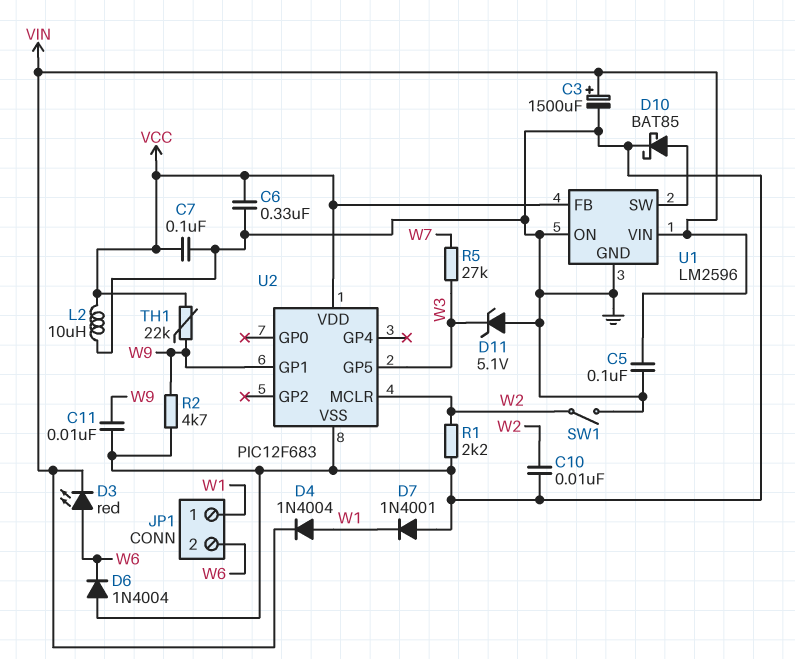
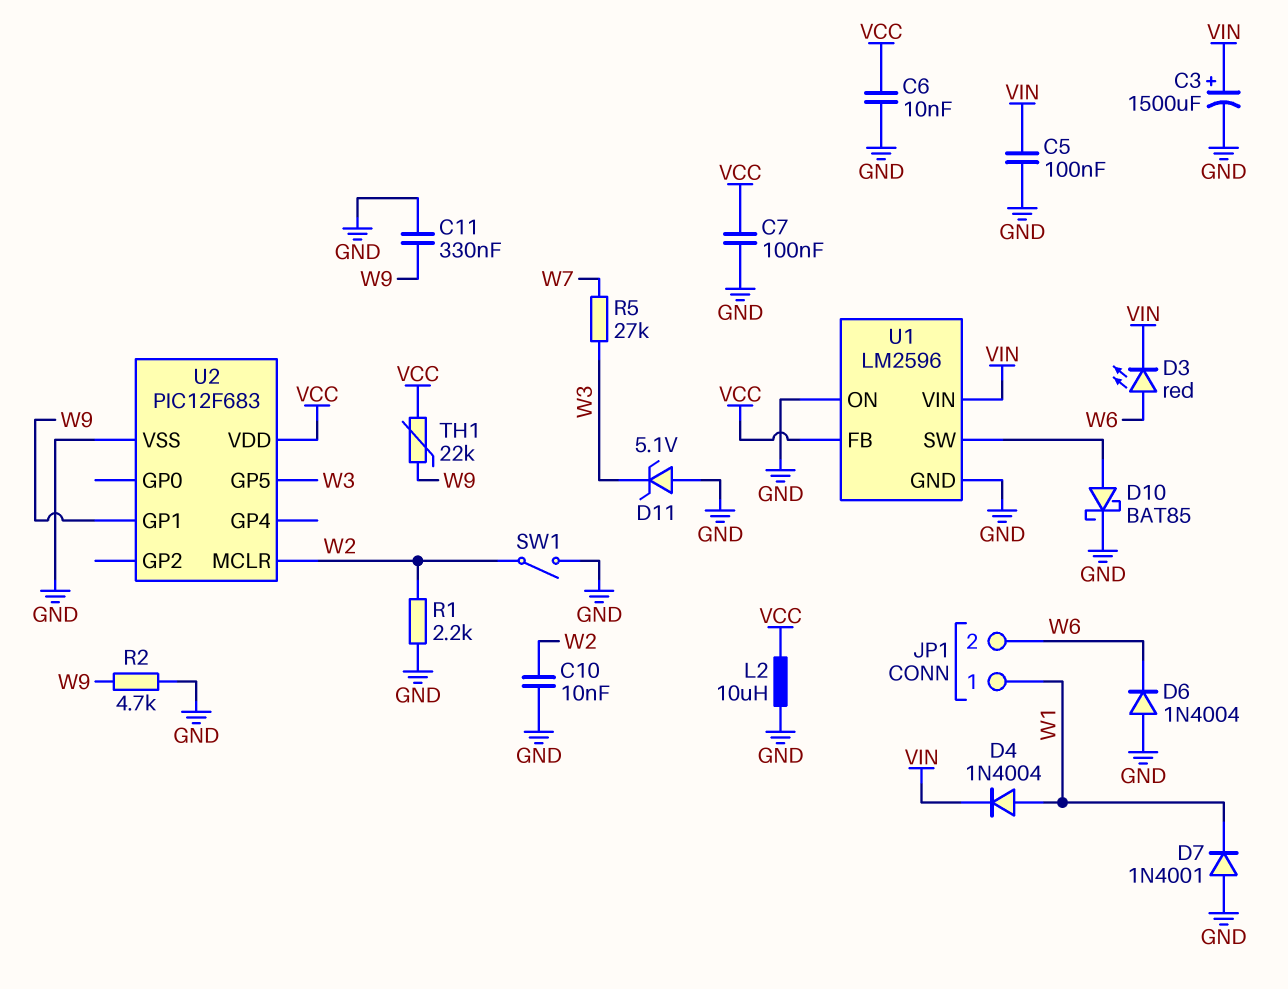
C6: 330nF (GND, VCC) -> 10nF (GND, VCC)
C11: 10nF (GND, W9) -> 330nF (GND, W9)

